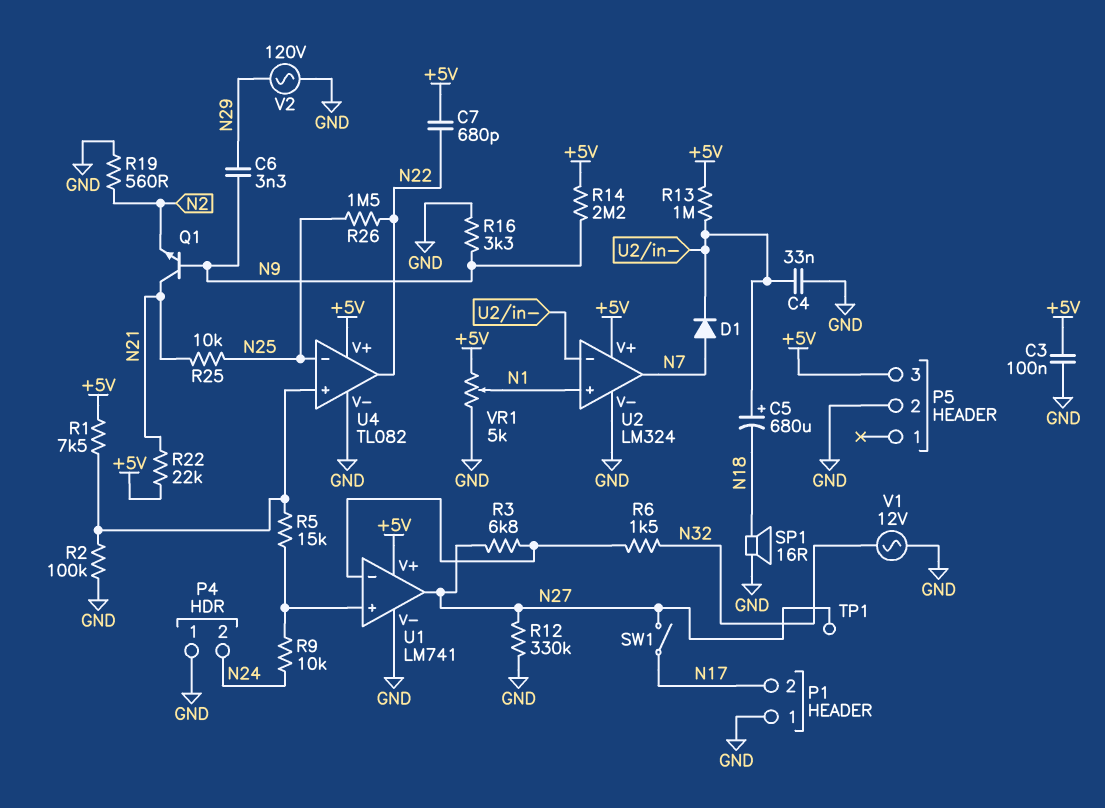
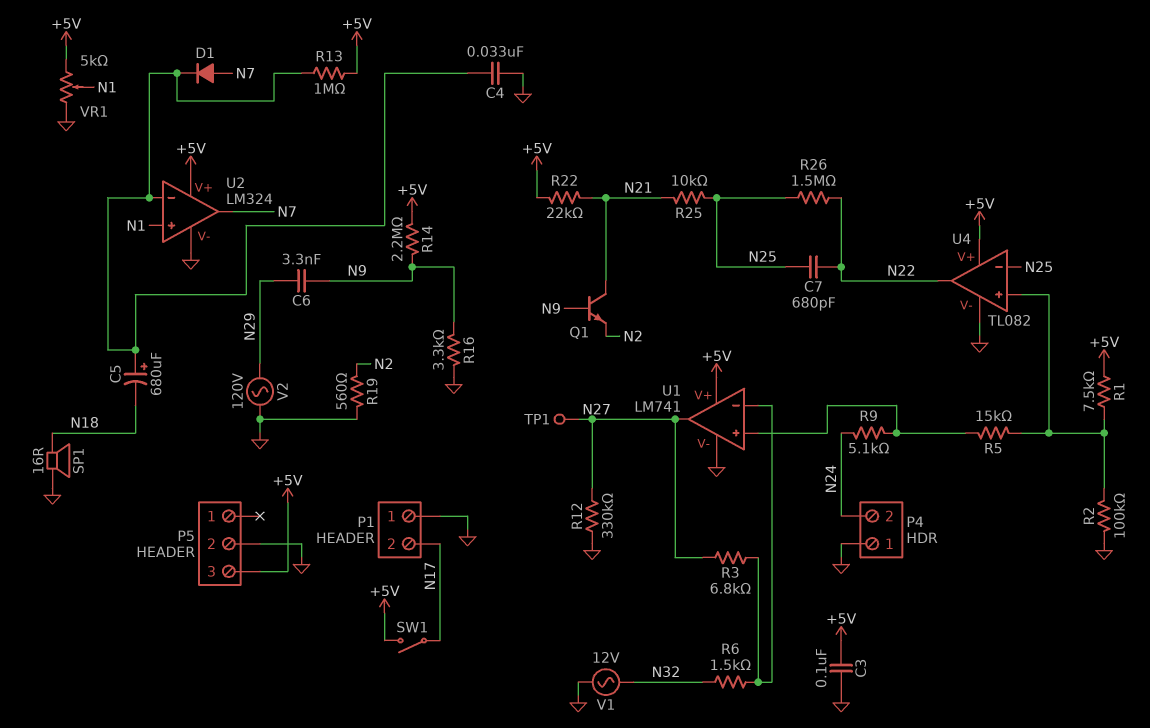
C7: 680pF (+5V, N22) -> 680pF (N22, N25)
R9: 10k (N24, U1/in+) -> 5.1k (N24, U1/in+)
SW1: switch (N17, N27) -> switch (+5V, N17)

